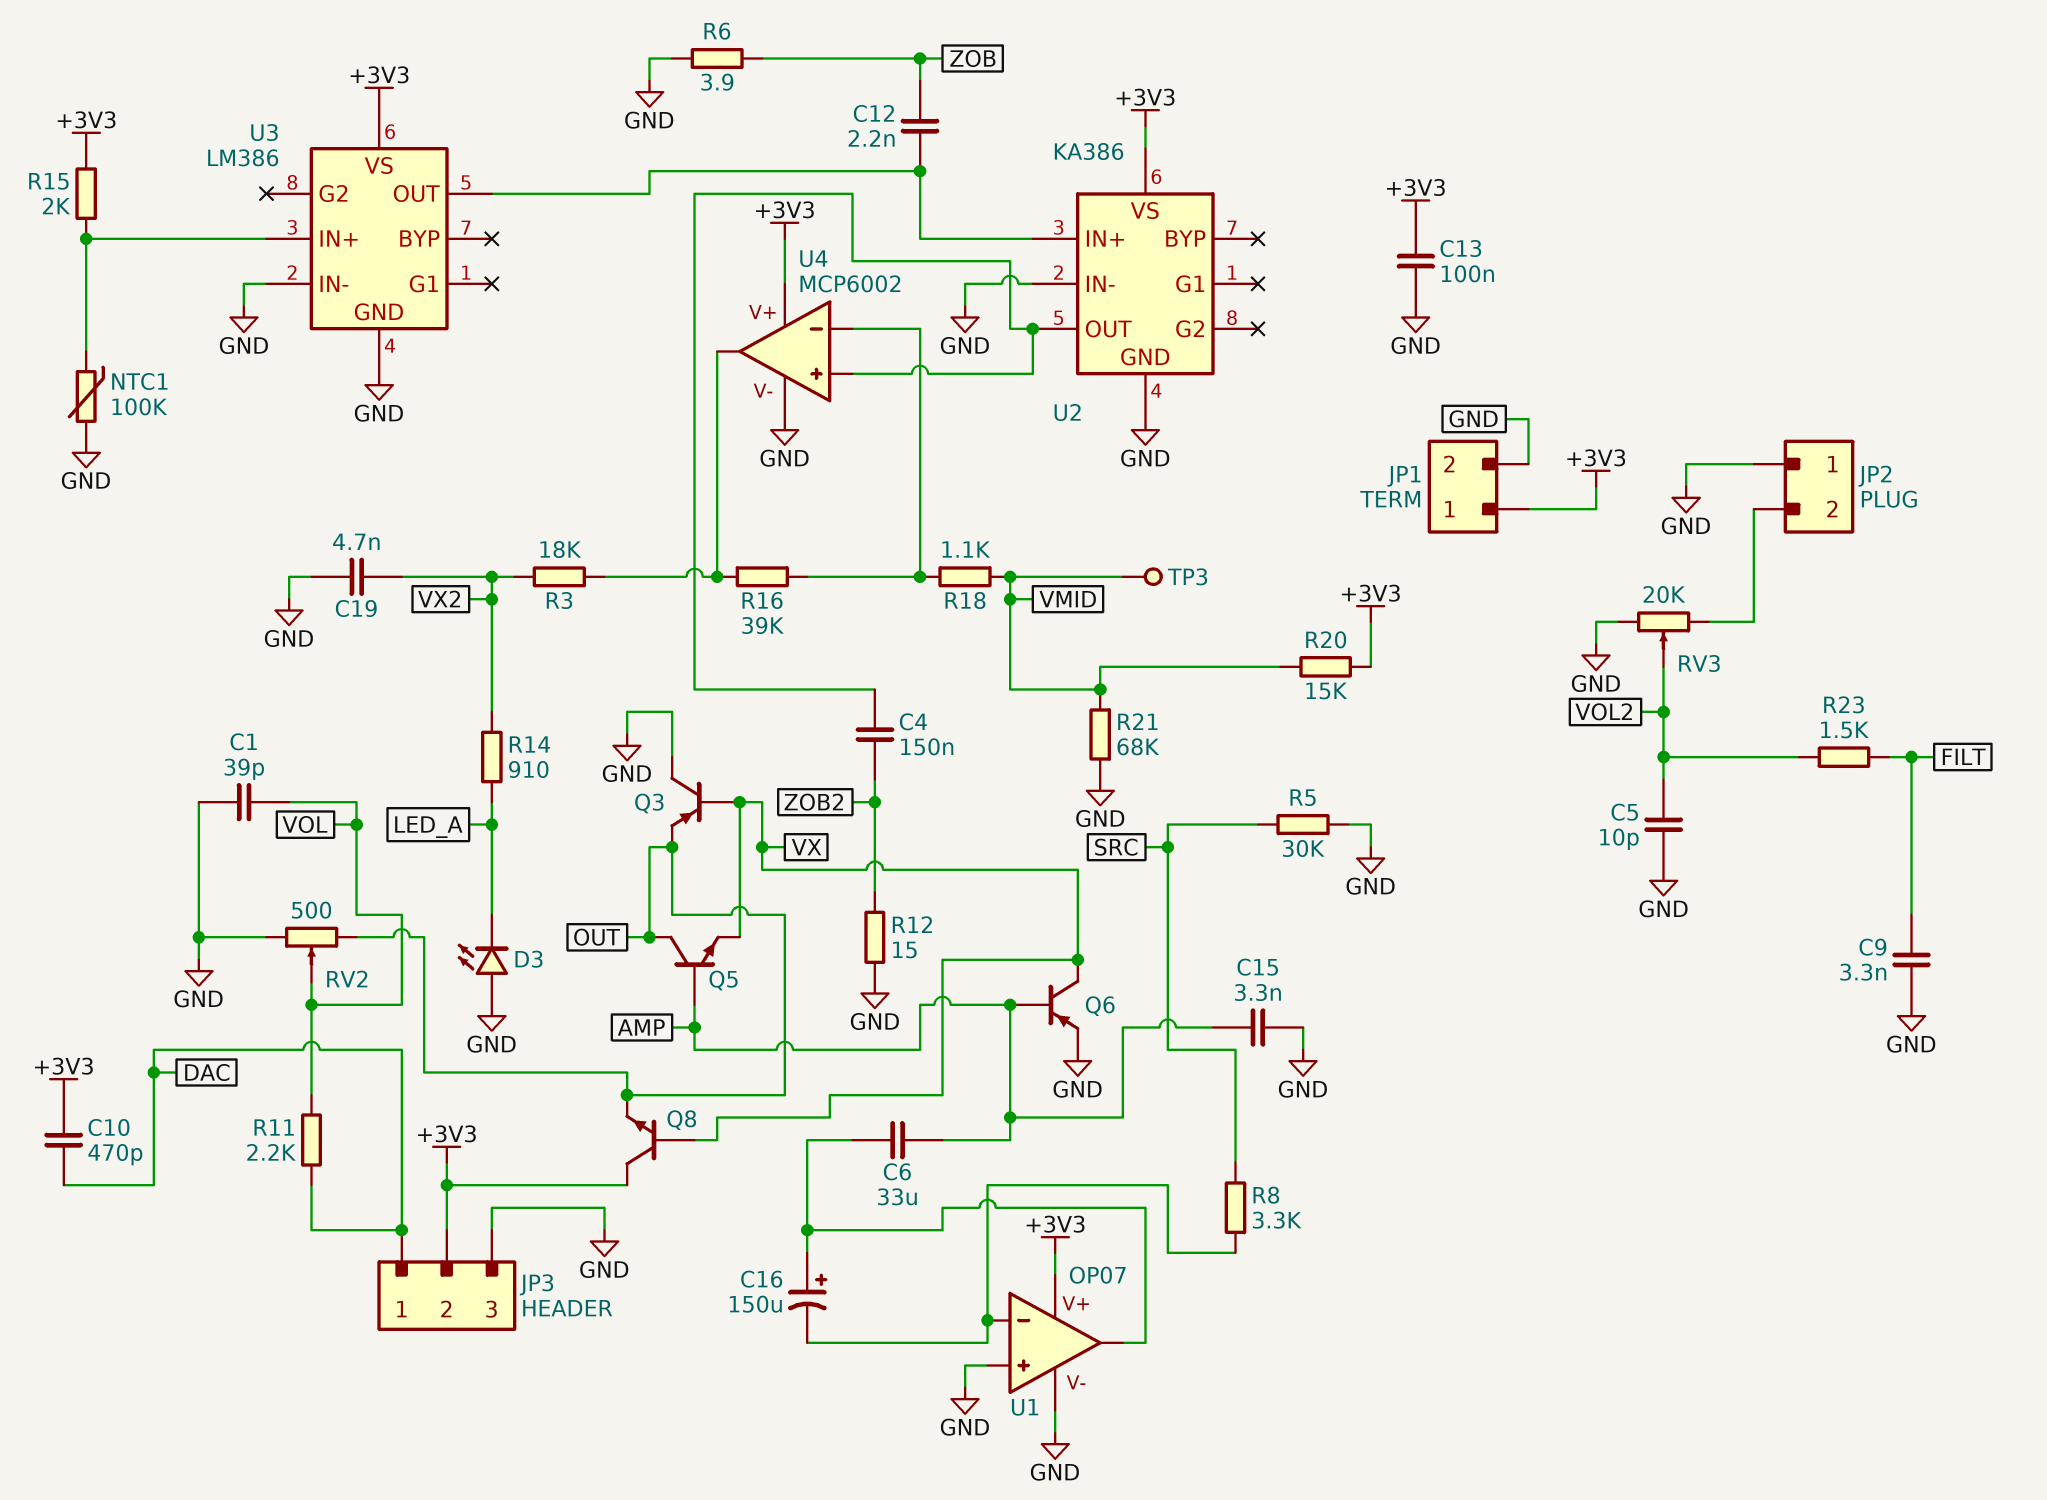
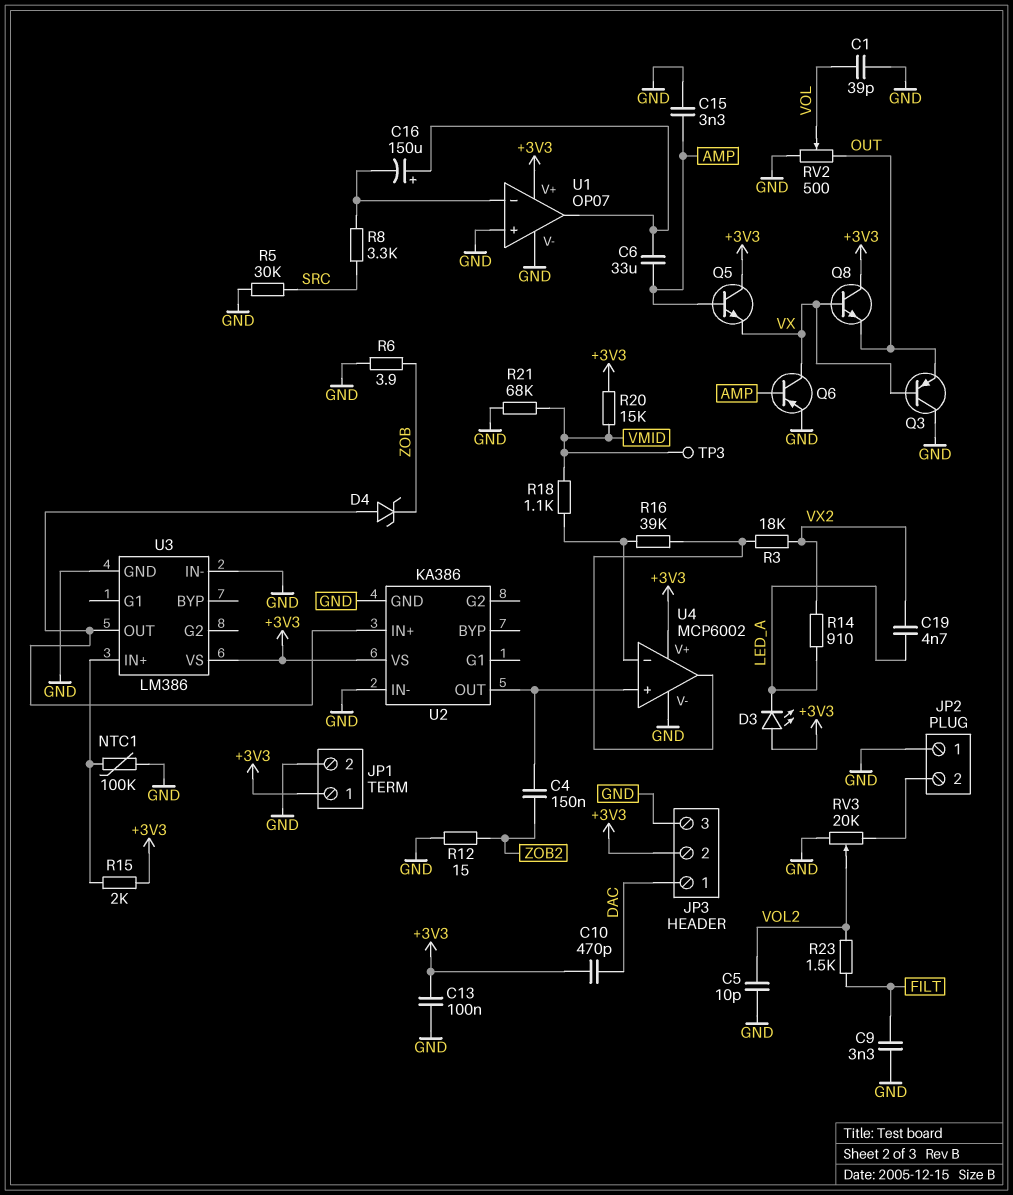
C12: 2.2nF (U2/IN+, ZOB) -> none
C19: 4.7nF (GND, VX2) -> 4.7nF (LED_A, VX2)
D3: LED (A GND, K LED_A) -> LED (A +3V3, K LED_A)
D4: none -> zener (A U2/IN+, K ZOB)
Q5: NPN (B AMP, C OUT, E VX) -> NPN (B AMP, C +3V3, E VX)
R11: 2.2k (DAC, VOL) -> none

